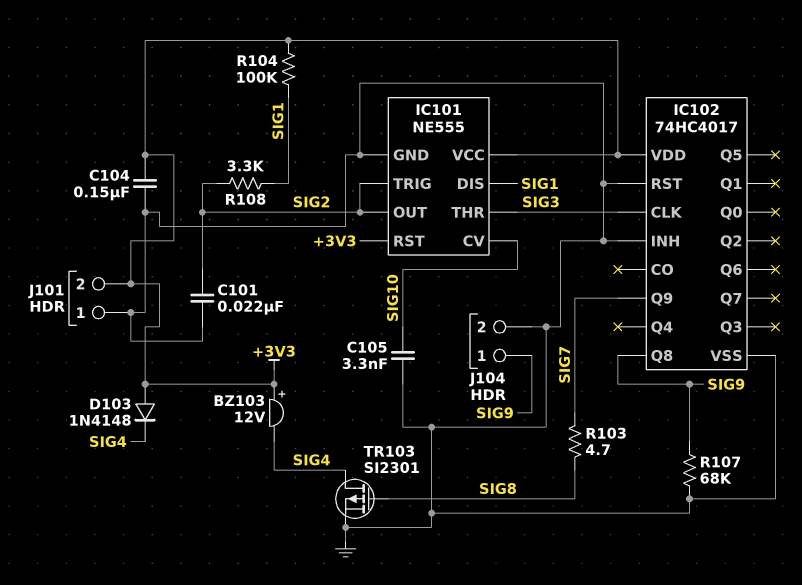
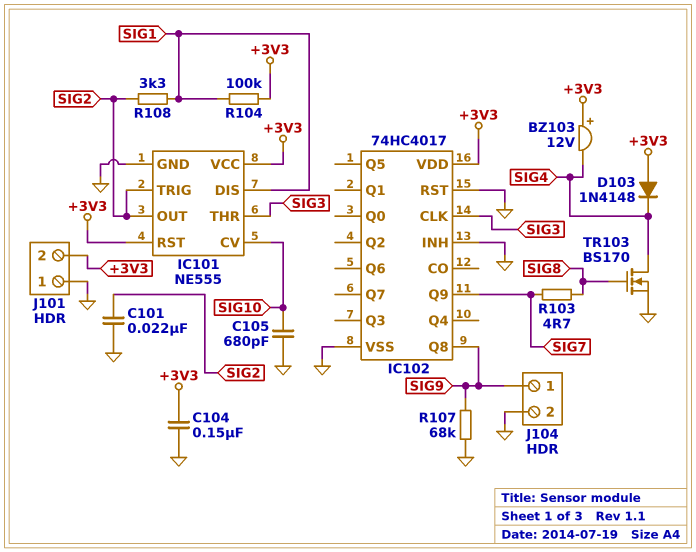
C105: 3.3nF (GND, SIG10) -> 680pF (GND, SIG10)
TR103: PMOS SI2301 (G SIG8, D SIG4, S GND) -> NMOS BS170 (G SIG8, D SIG4, S GND)

